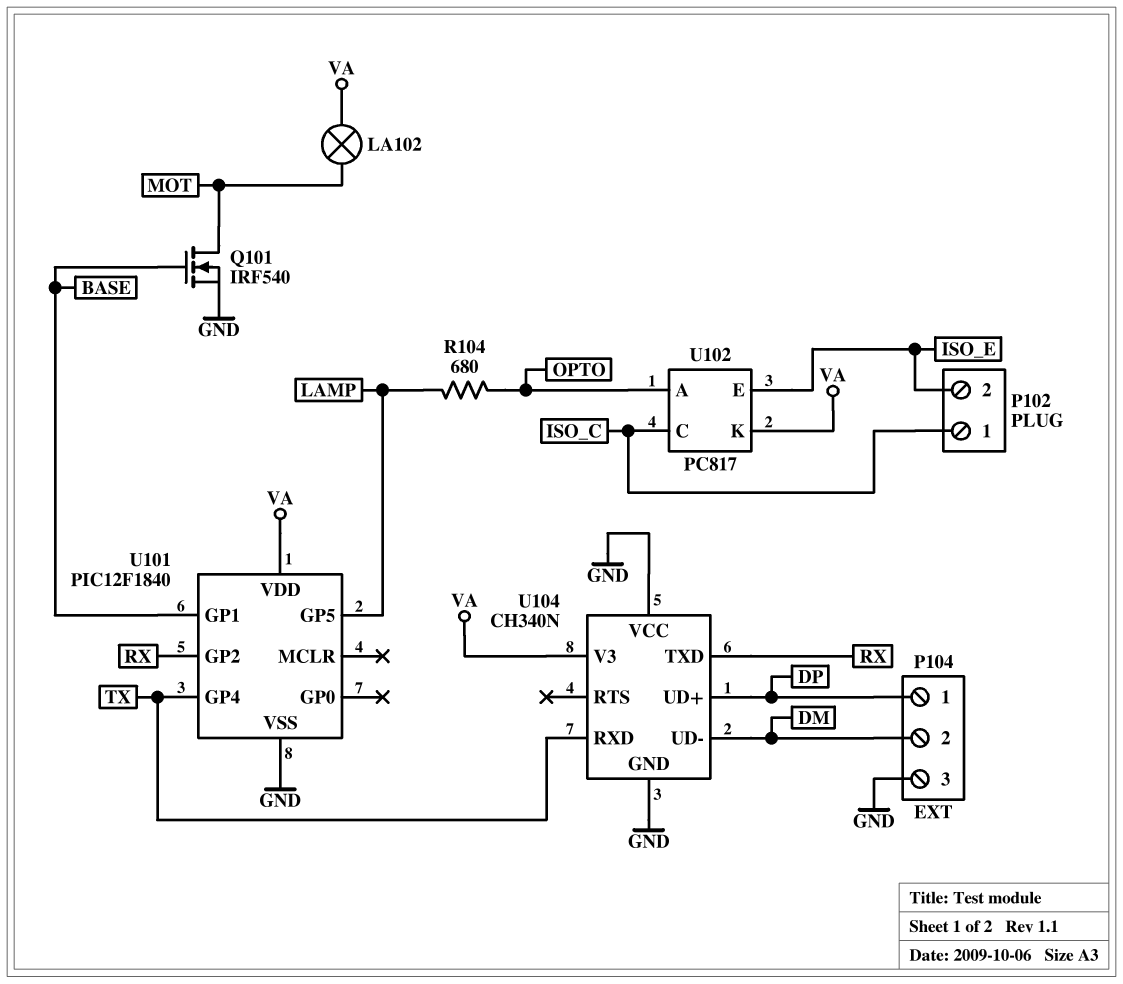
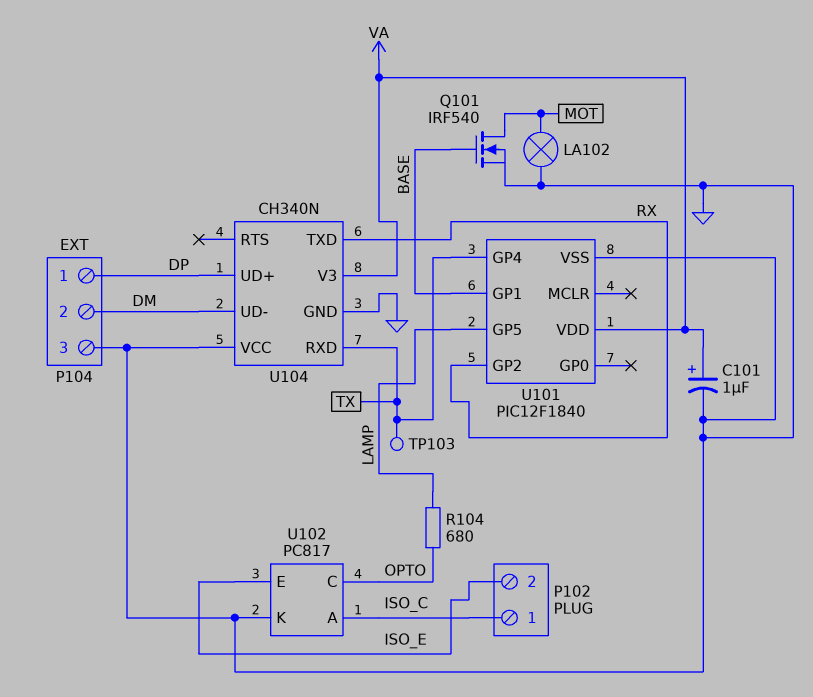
C101: none -> 1uF (plus VA, minus GND)
LA102: lamp (MOT, VA) -> lamp (GND, MOT)
TP103: none -> test point (TX)
U102 pin A: OPTO -> ISO_C
U102 pin C: ISO_C -> OPTO
U102 pin K: VA -> GND

